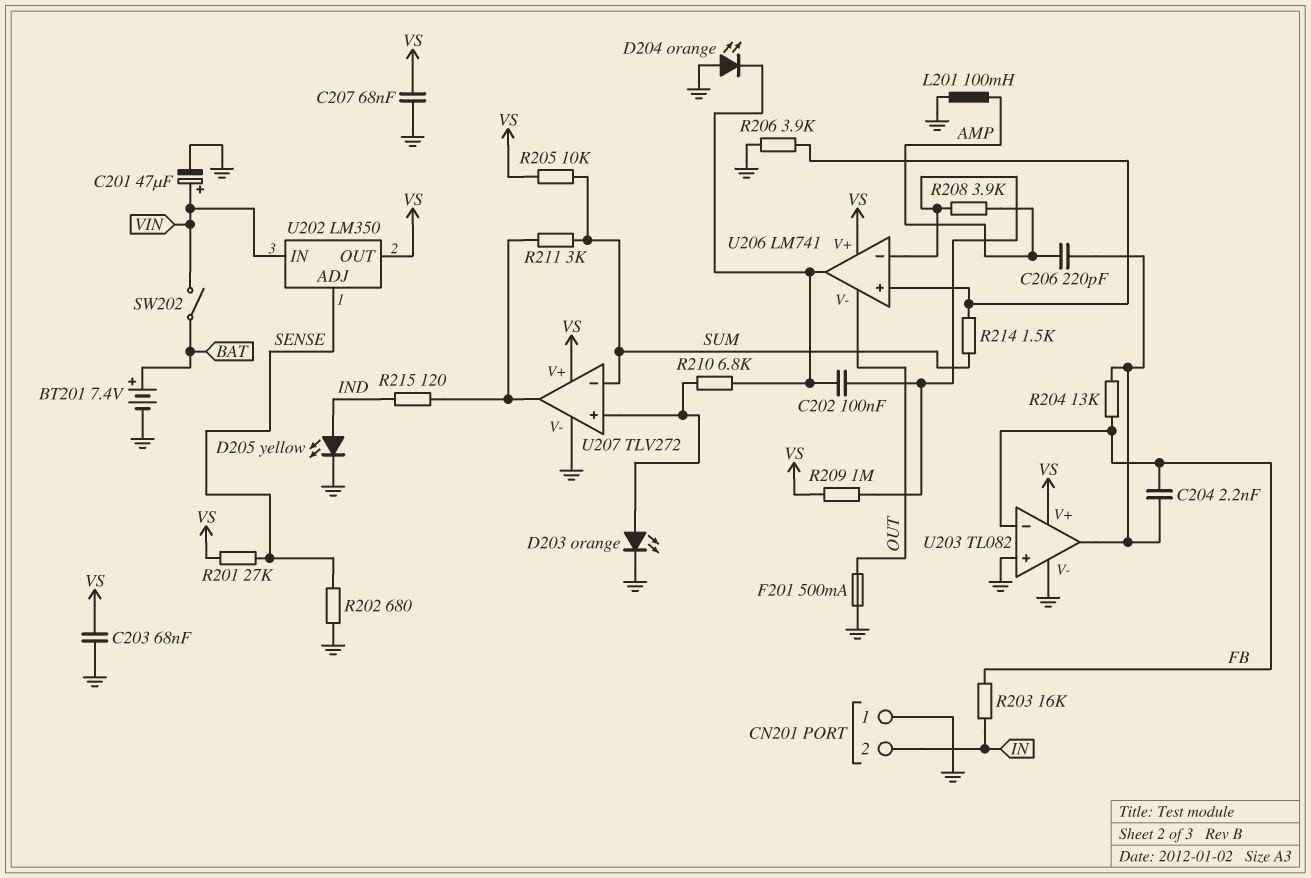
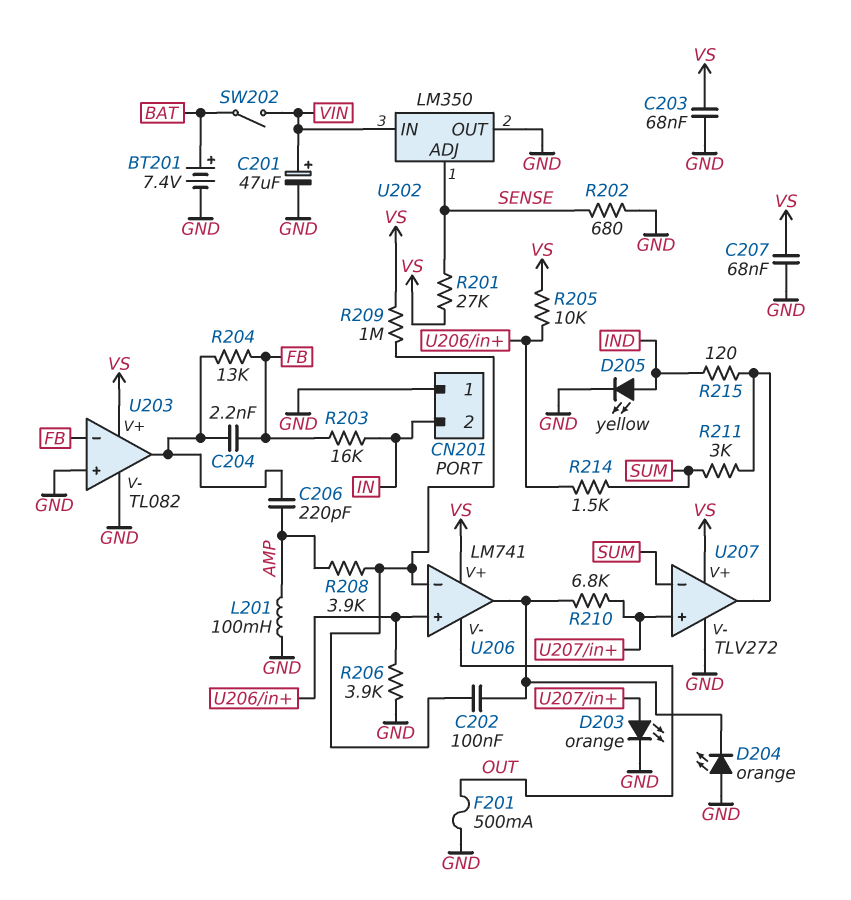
R205: 10k (SUM, VS) -> 10k (U206/in+, VS)
U202 pin OUT: VS -> GND

